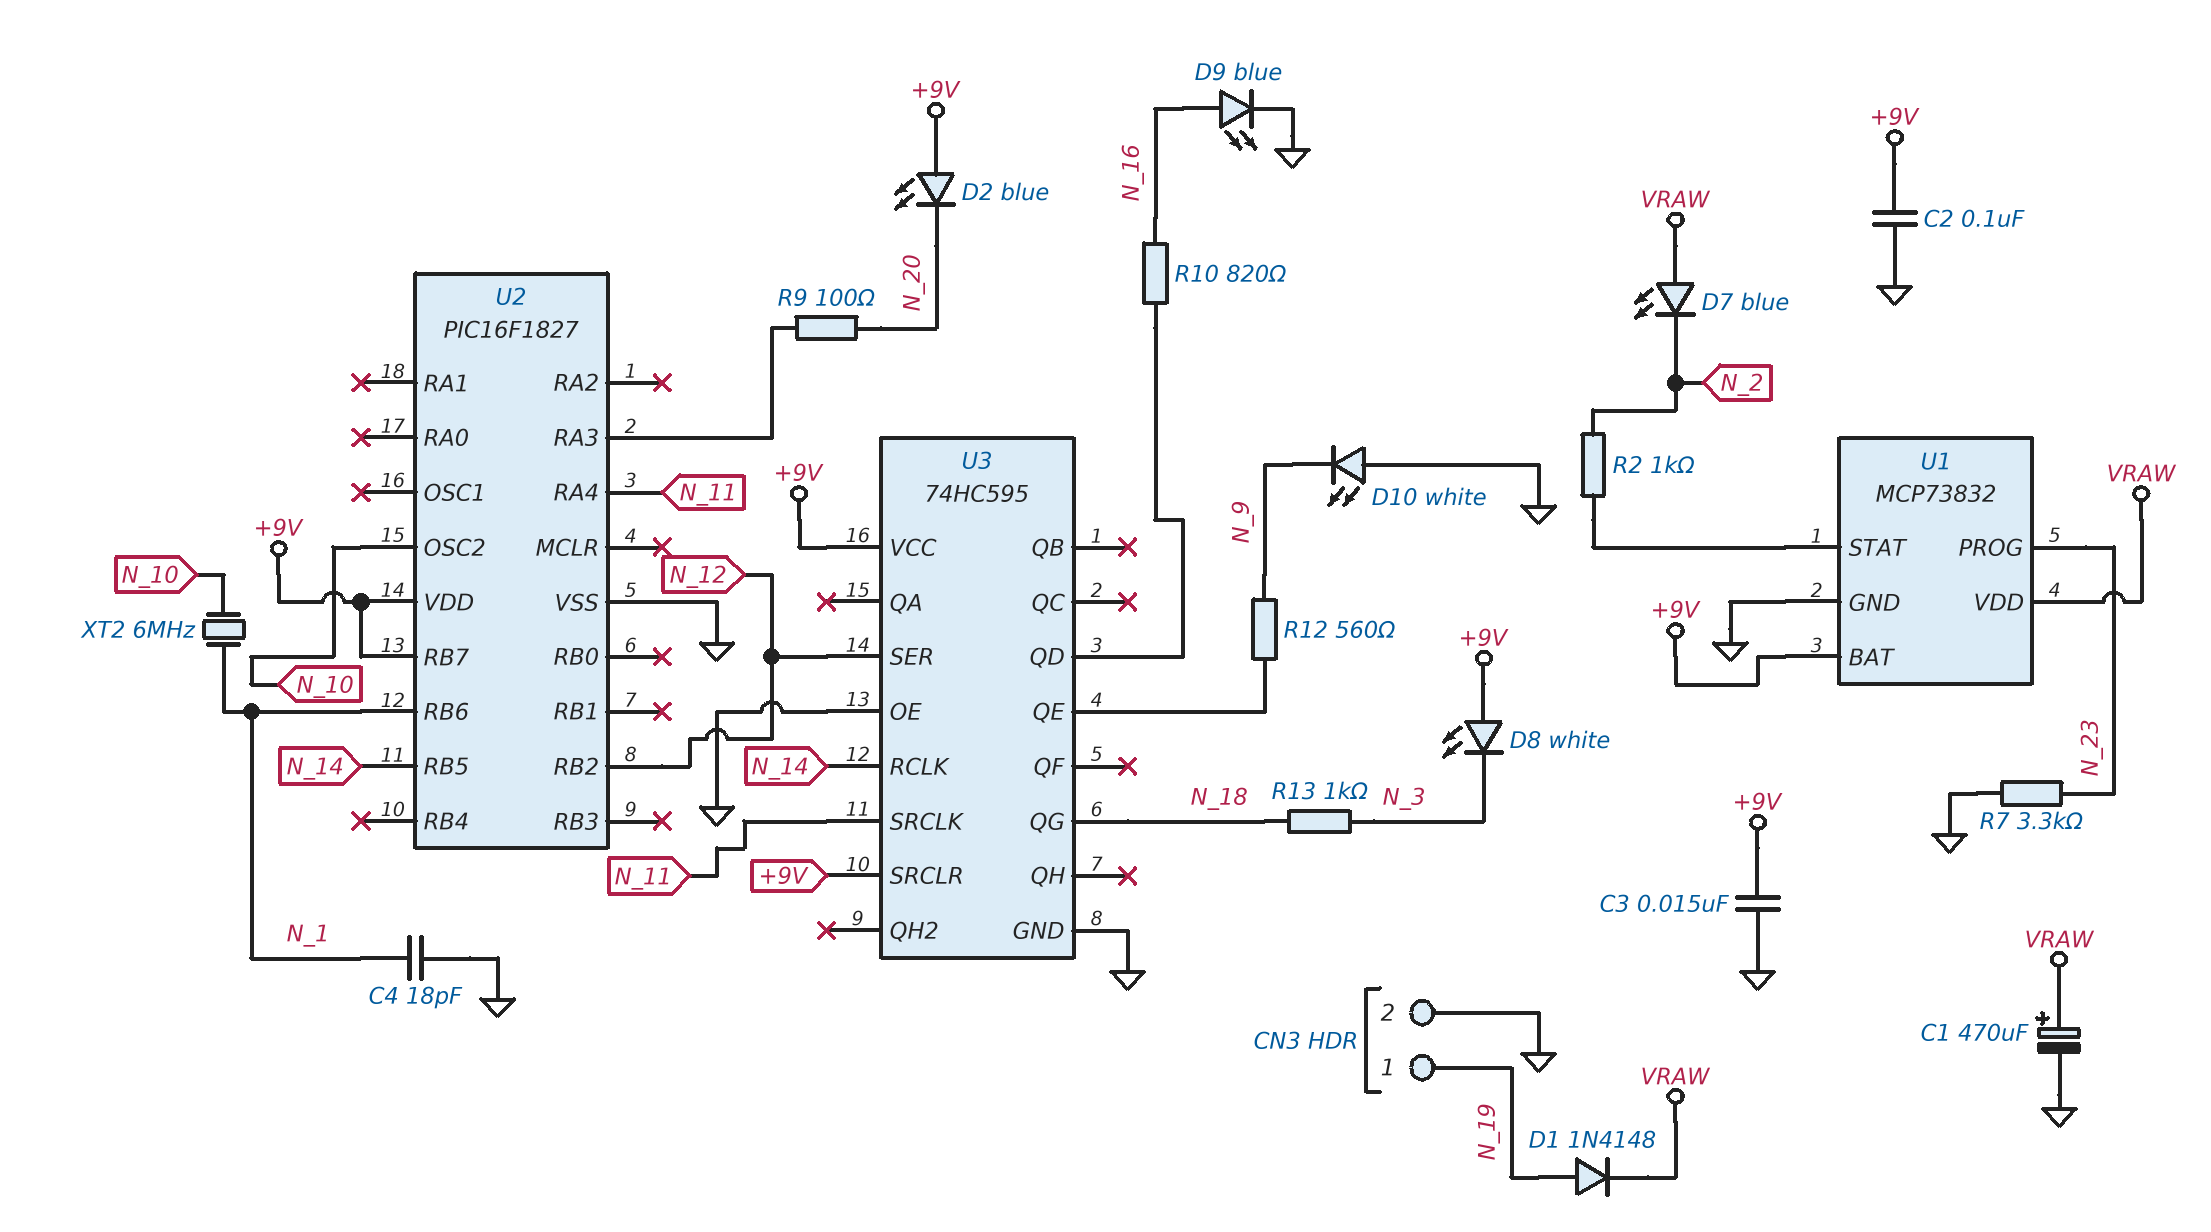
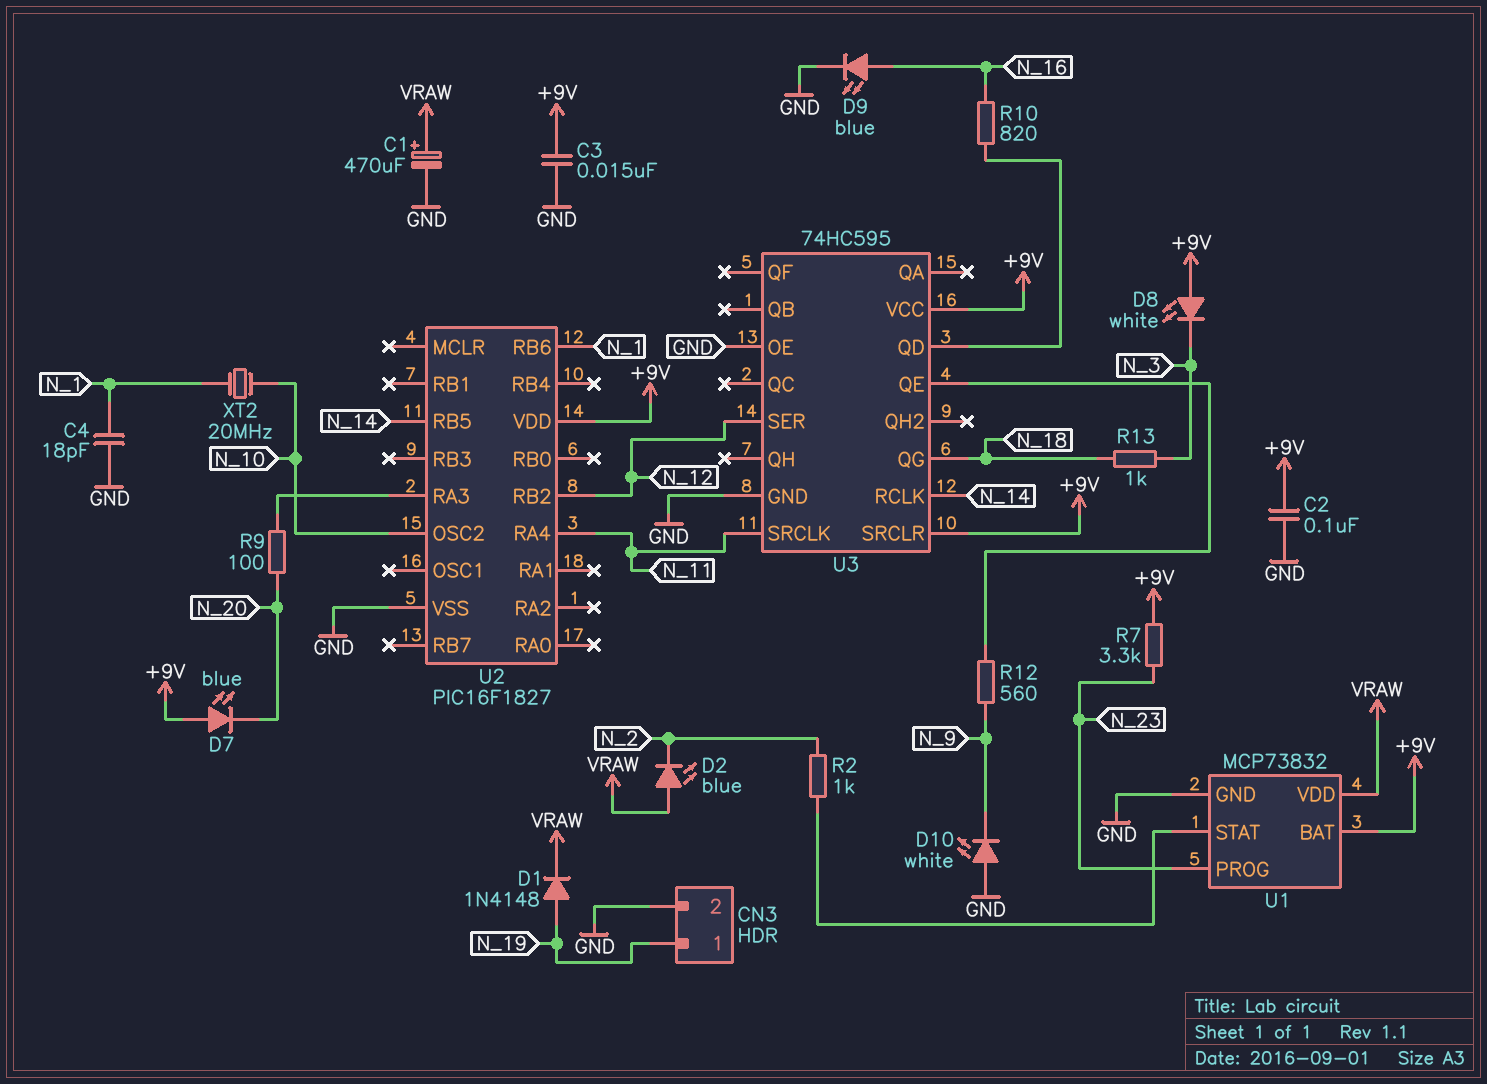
D2: LED blue (A +9V, K N_20) -> LED blue (A VRAW, K N_2)
D7: LED blue (A VRAW, K N_2) -> LED blue (A +9V, K N_20)
R7: 3.3k (GND, N_23) -> 3.3k (+9V, N_23)
U2 pin RB7: +9V -> none
XT2: 6MHz (N_1, N_10) -> 20MHz (N_1, N_10)

